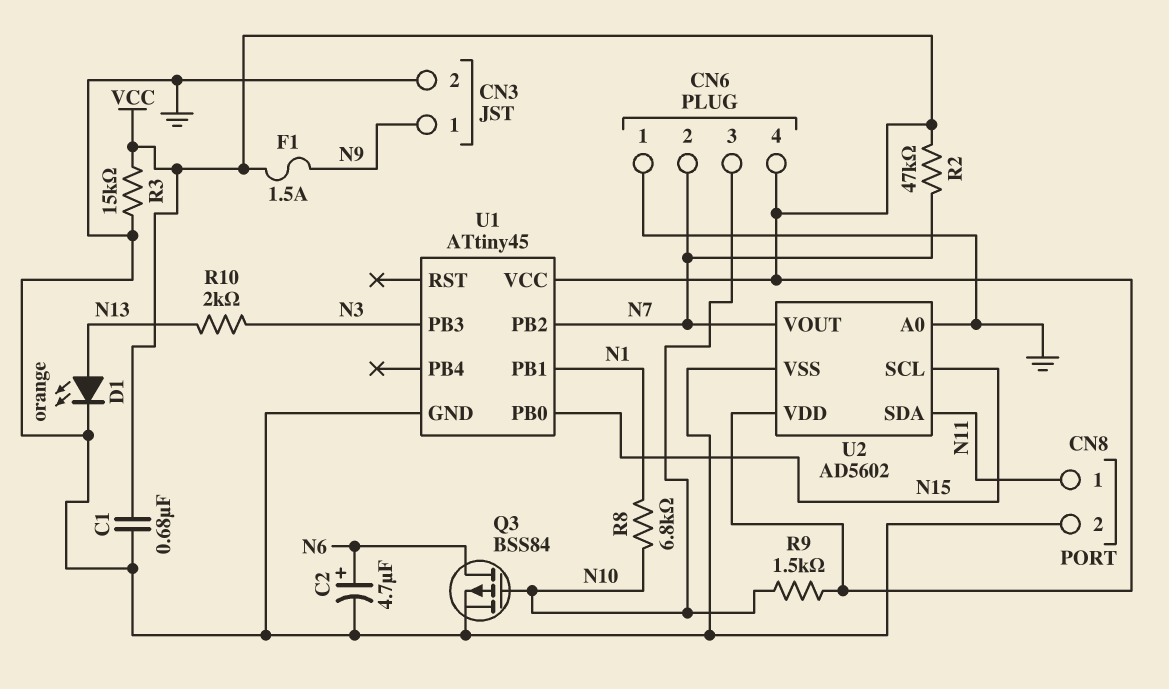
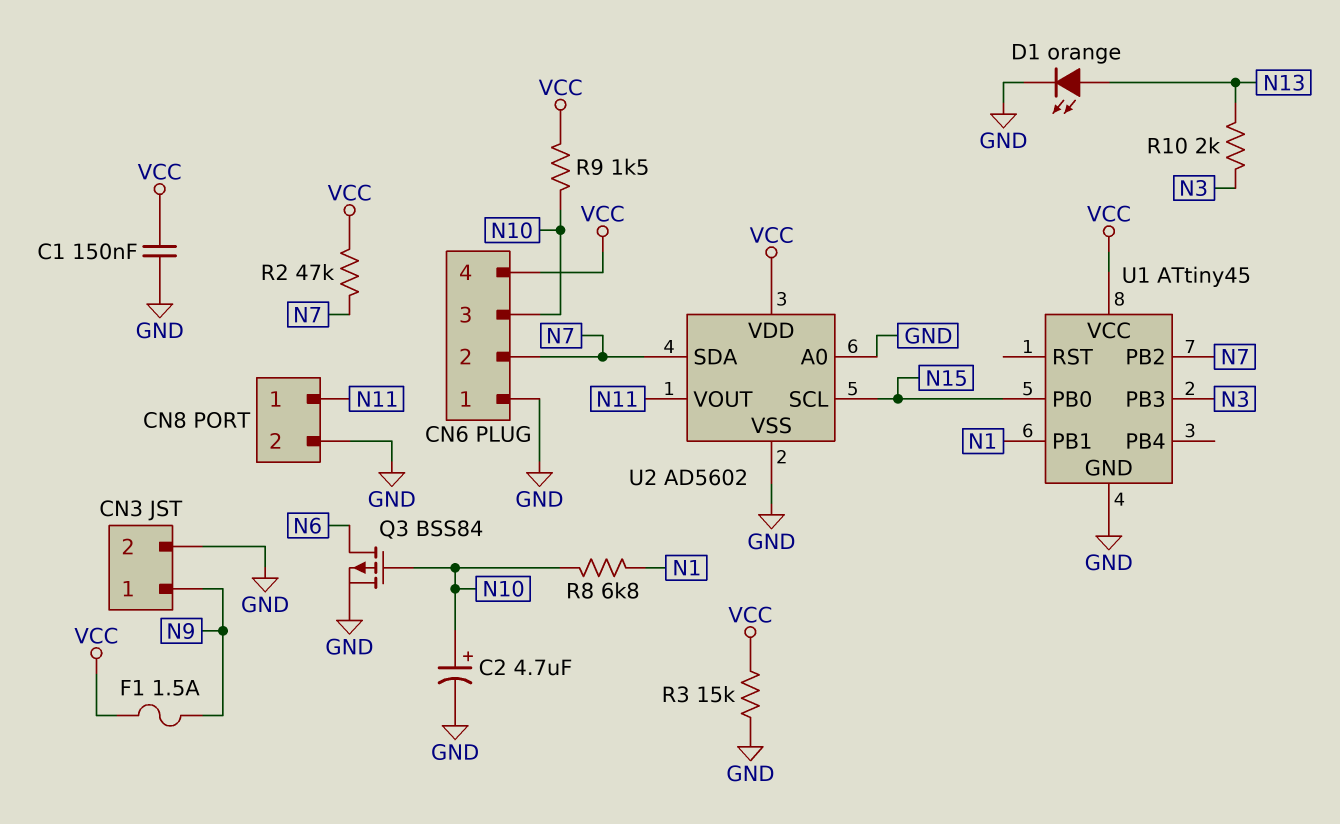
C1: 680nF (GND, VCC) -> 150nF (GND, VCC)
C2: 4.7uF (plus N6, minus GND) -> 4.7uF (plus N10, minus GND)
U2 pin SDA: N11 -> N7
U2 pin VOUT: N7 -> N11

